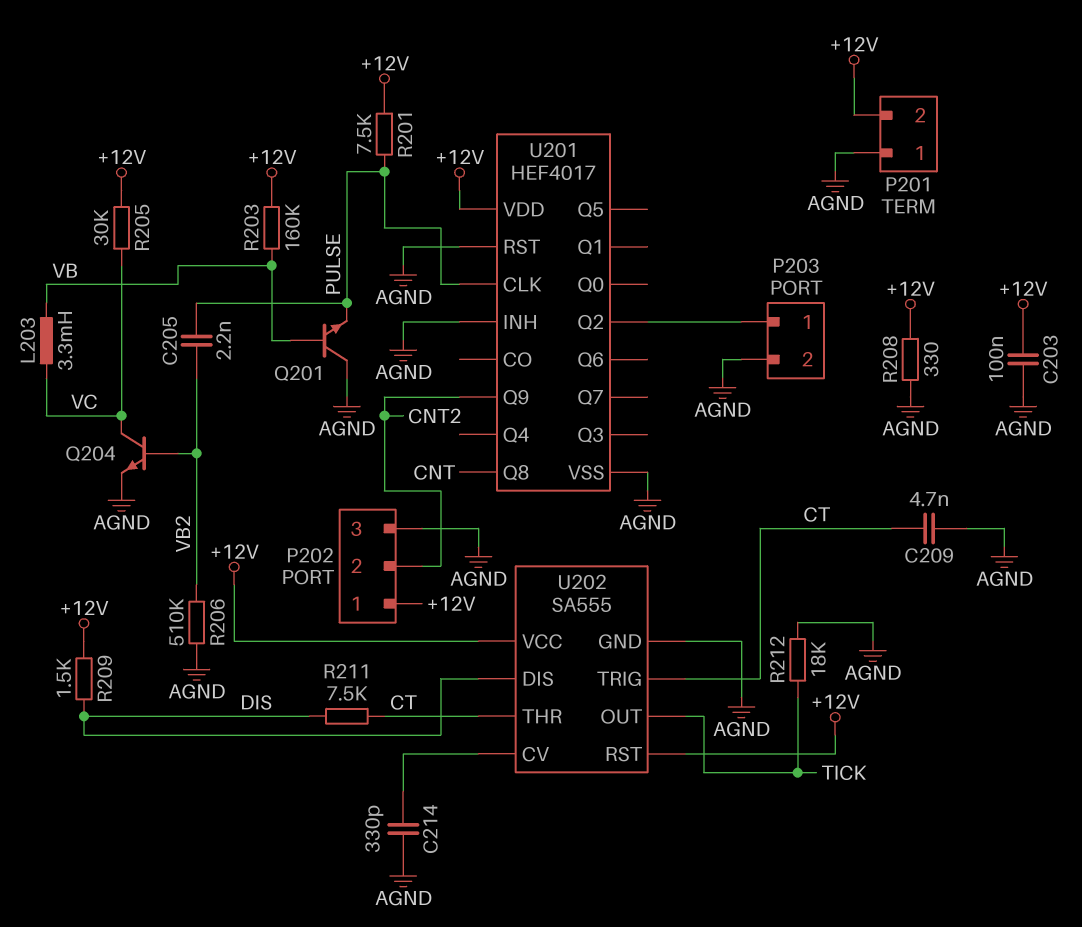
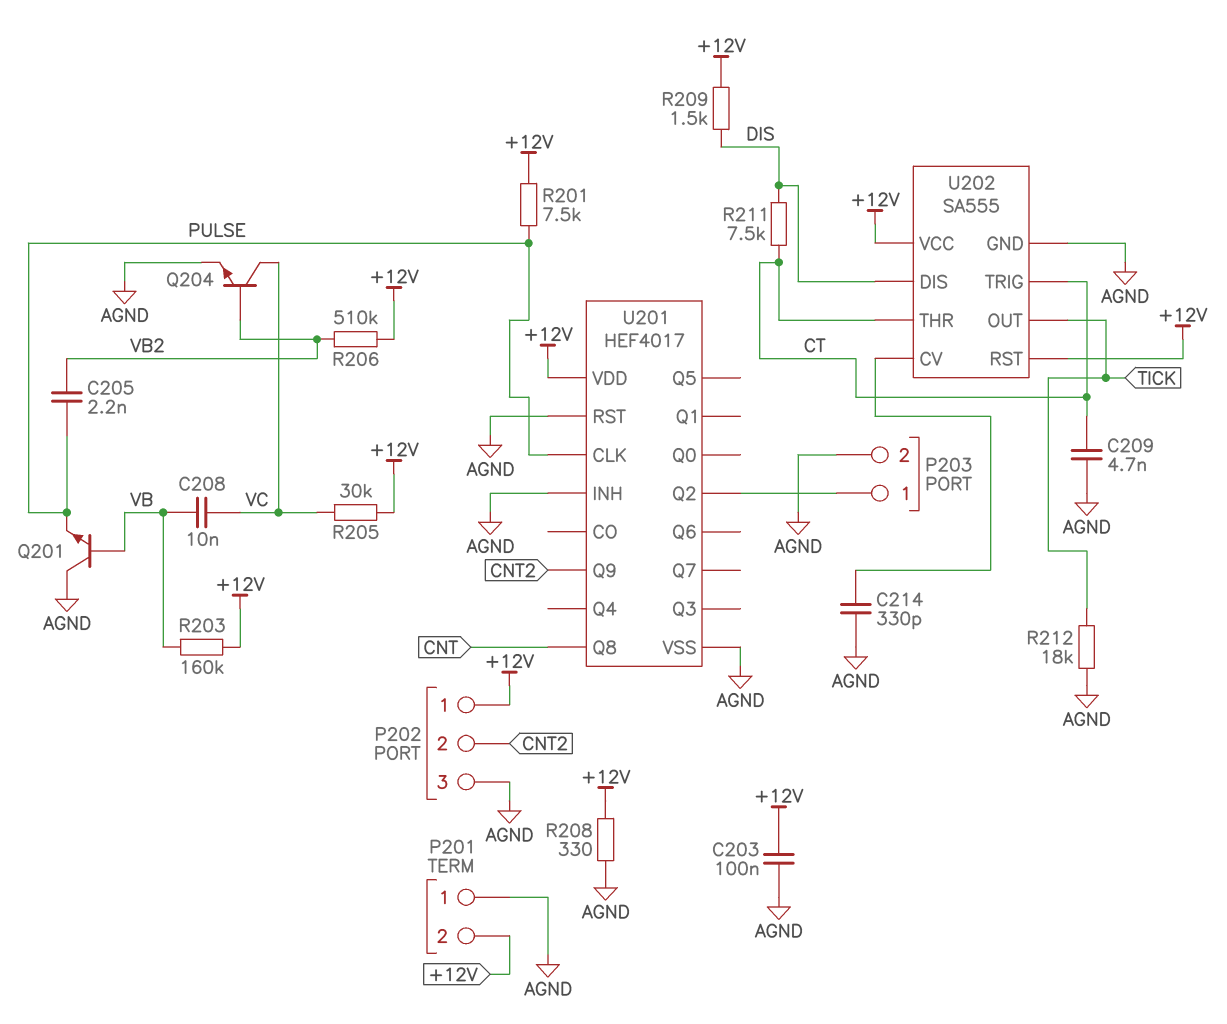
C208: none -> 10nF (VB, VC)
L203: 3.3mH (VB, VC) -> none
R206: 510k (AGND, VB2) -> 510k (+12V, VB2)

